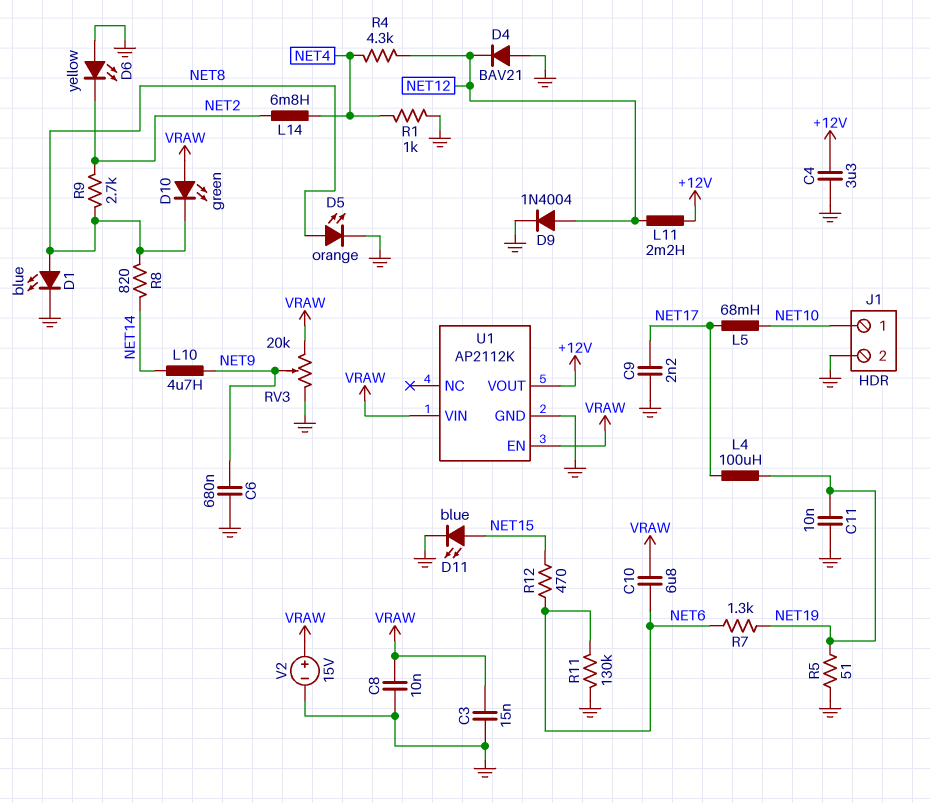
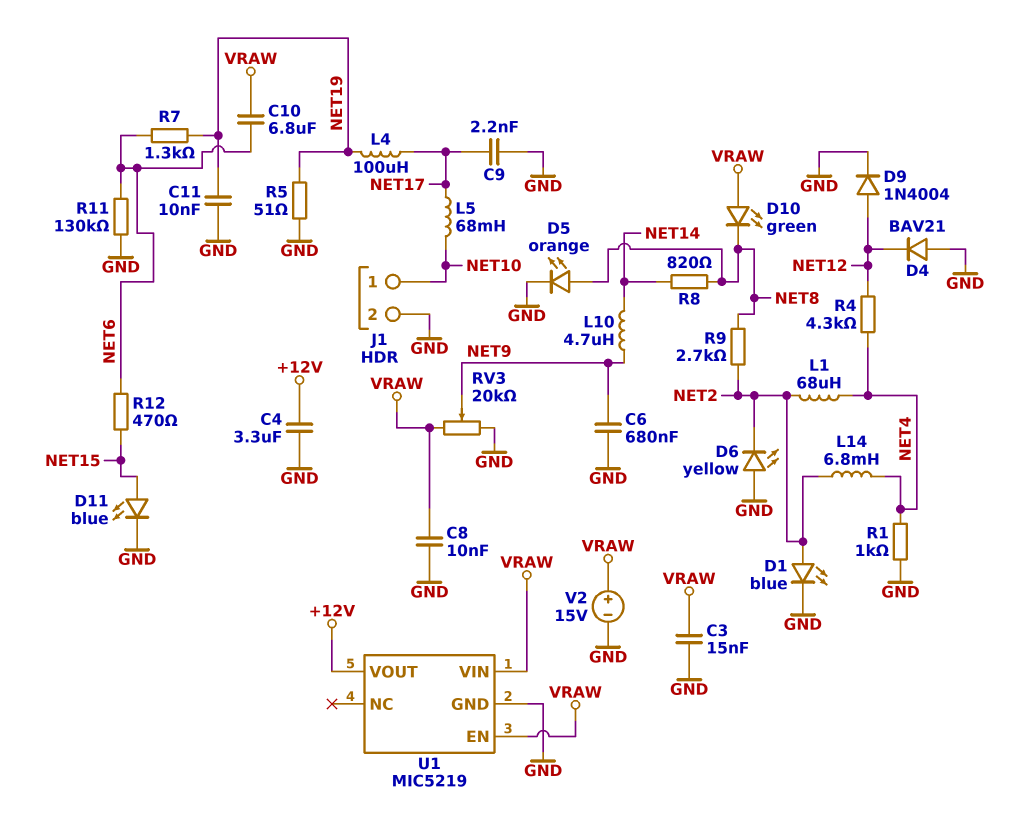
D1: LED blue (A NET8, K GND) -> LED blue (A NET2, K GND)
L1: none -> 68uH (NET2, NET4)
L11: 2.2mH (+12V, NET12) -> none
U1: AP2112K -> MIC5219

